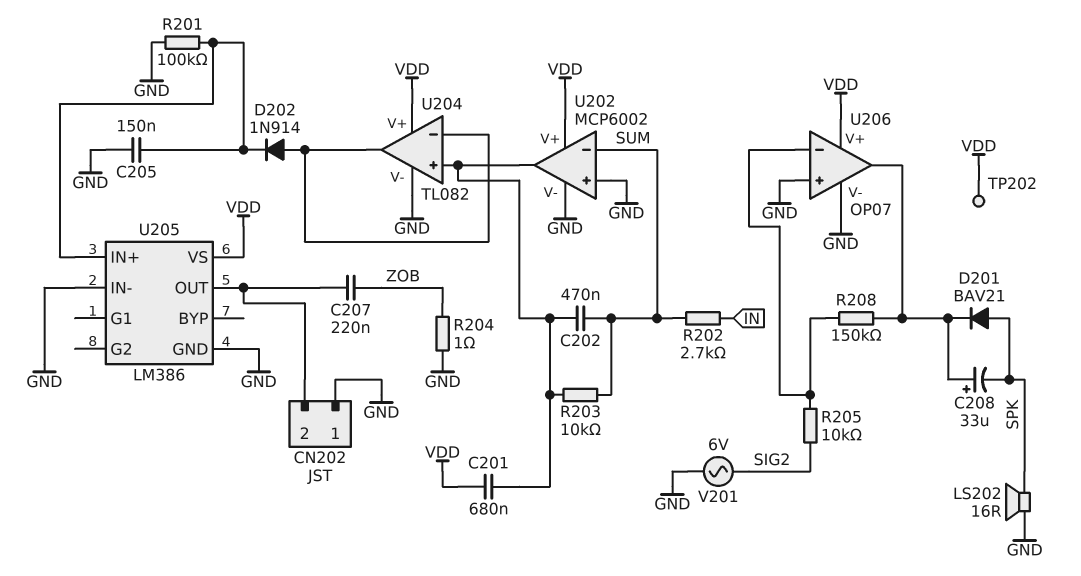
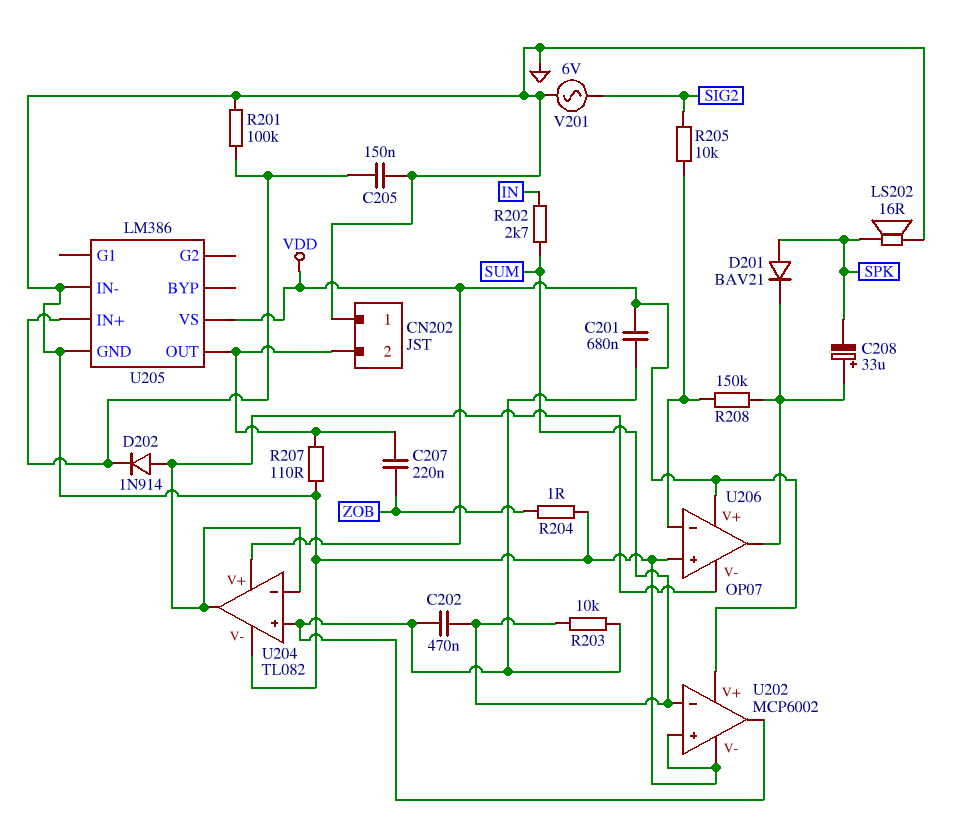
R207: none -> 110 (CN202/2, GND)
TP202: test point (VDD) -> none
U206 pin V-: GND -> U204/in-

